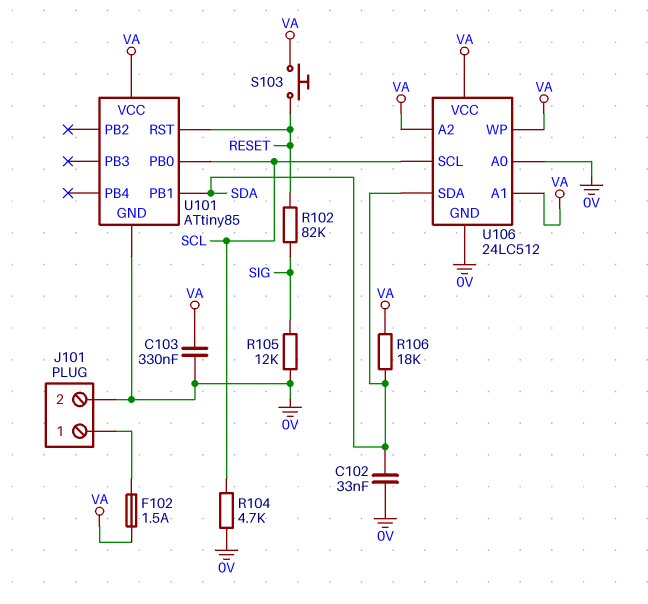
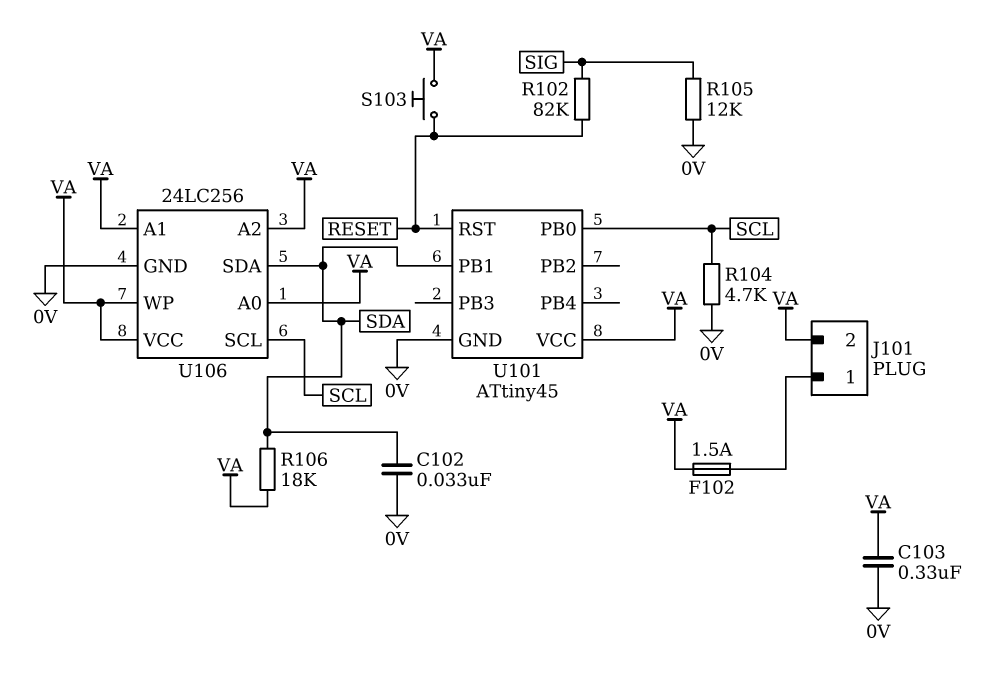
J101 pin 2: 0V -> VA
U101: ATtiny85 -> ATtiny45
U106: 24LC512 -> 24LC256
U106 pin A0: 0V -> VA

